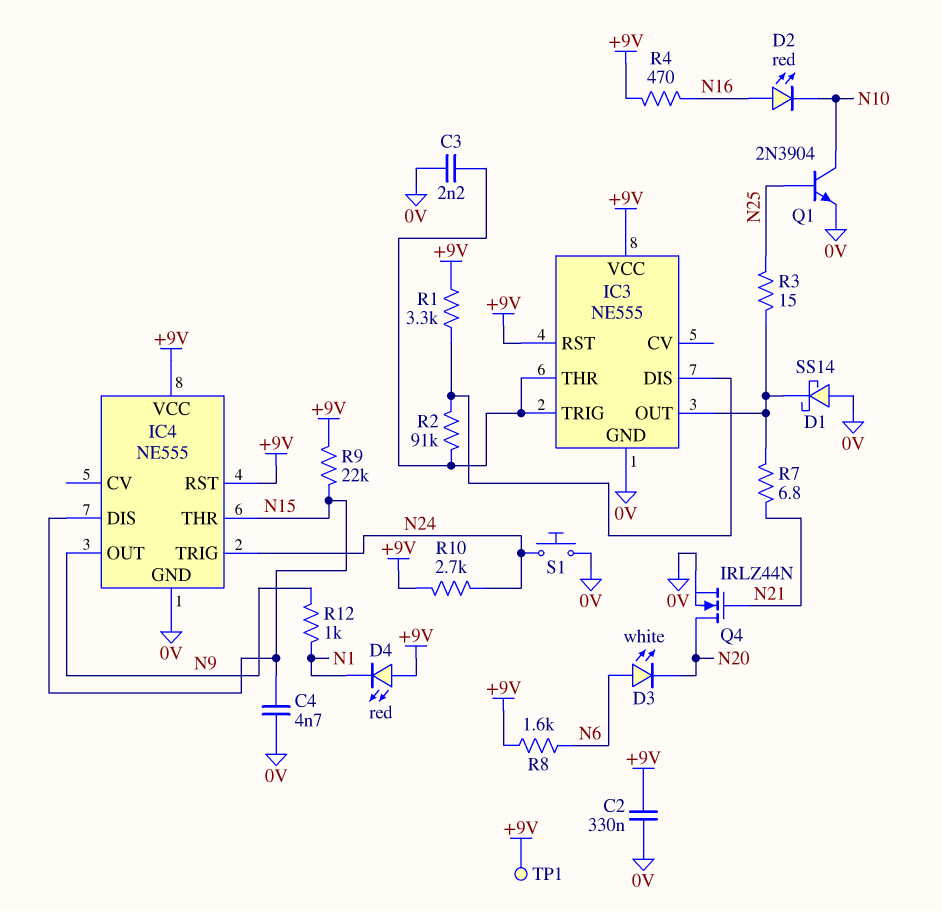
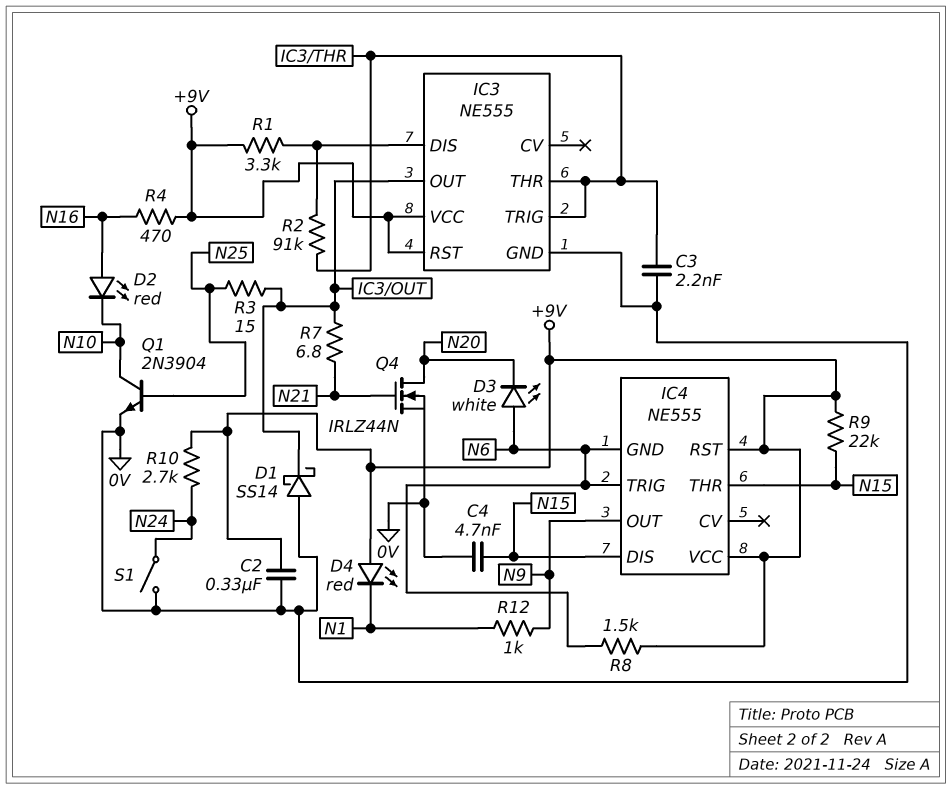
IC4 pin GND: 0V -> N6
IC4 pin TRIG: N24 -> N6
R8: 1.6k (+9V, N6) -> 1.5k (+9V, N6)
S1: button (0V, N24) -> switch (0V, N24)
TP1: test point (+9V) -> none

